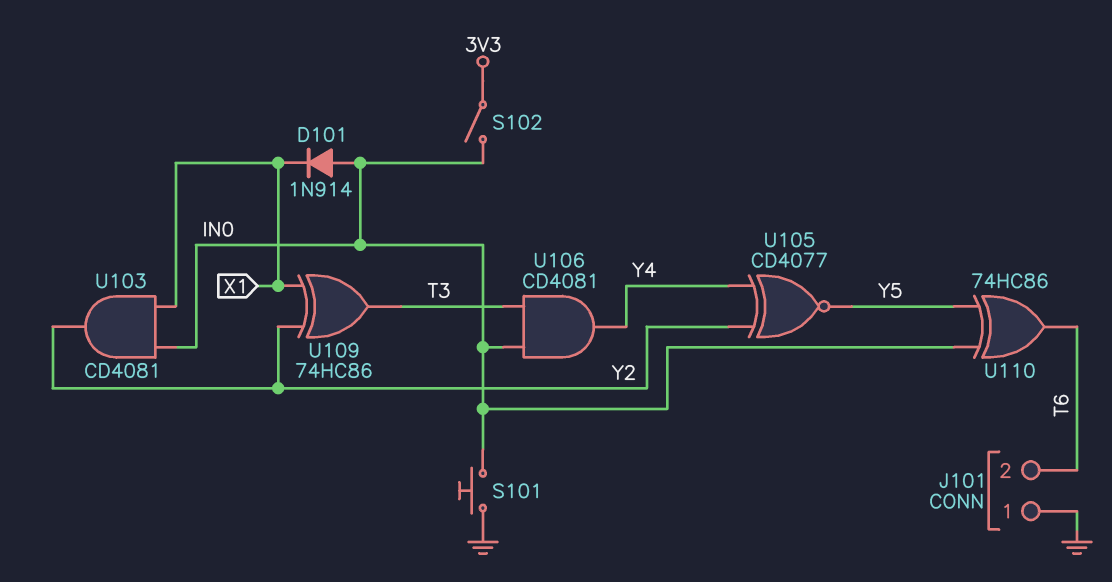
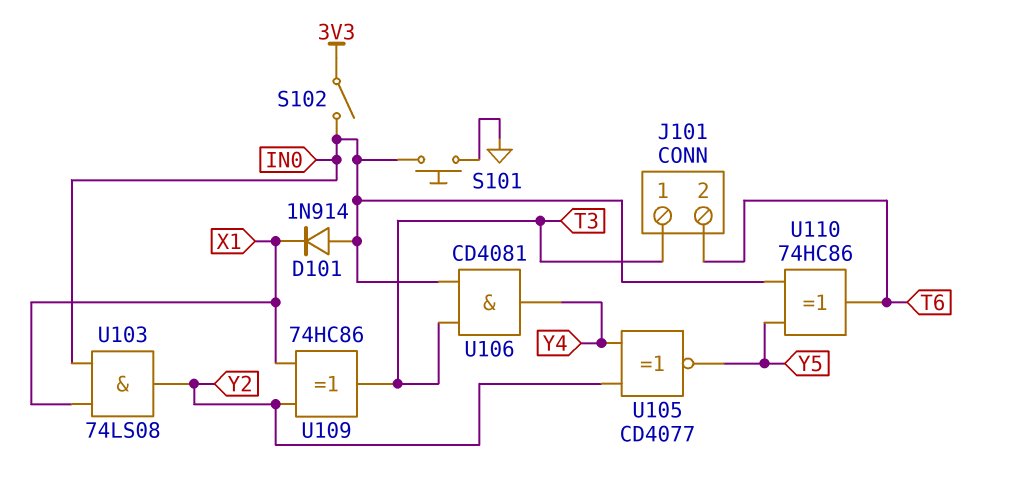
J101 pin 1: GND -> T3
U103: AND CD4081 (in IN0, in X1, out Y2) -> AND 74LS08 (in IN0, in X1, out Y2)

